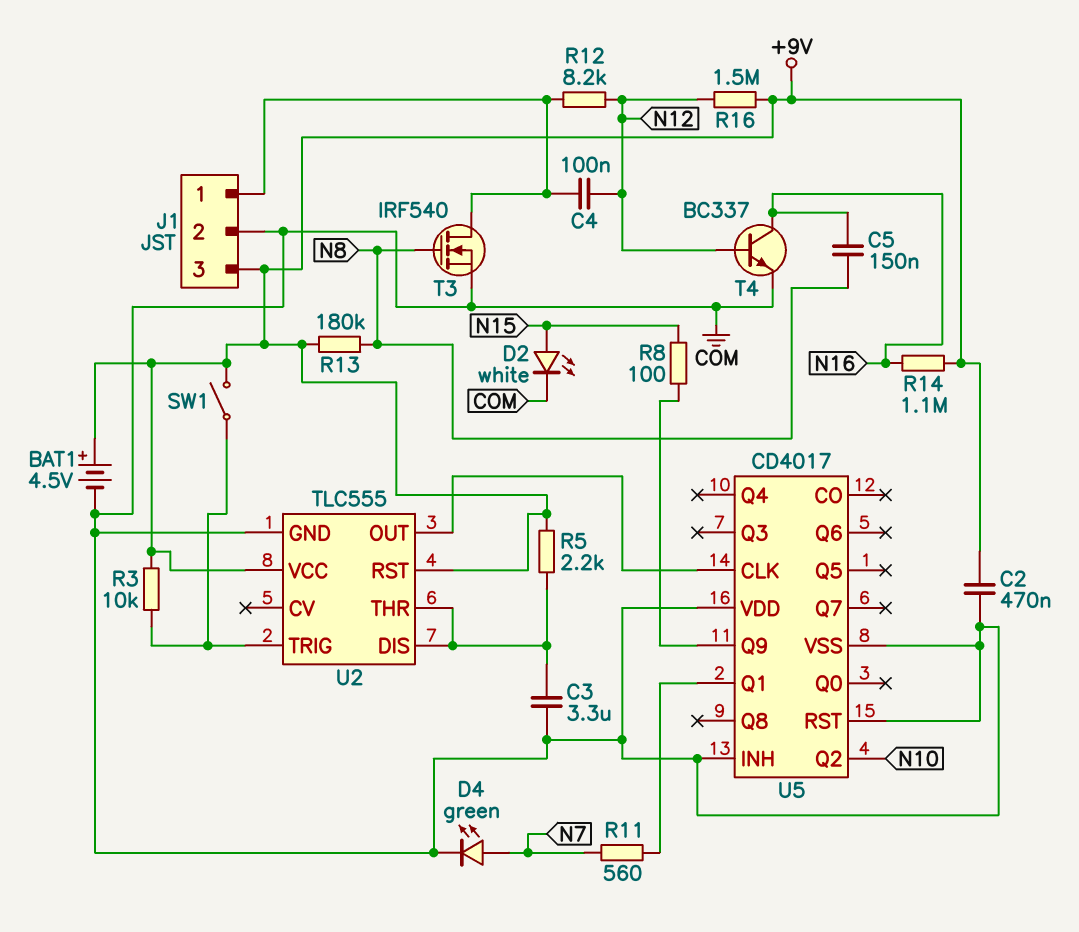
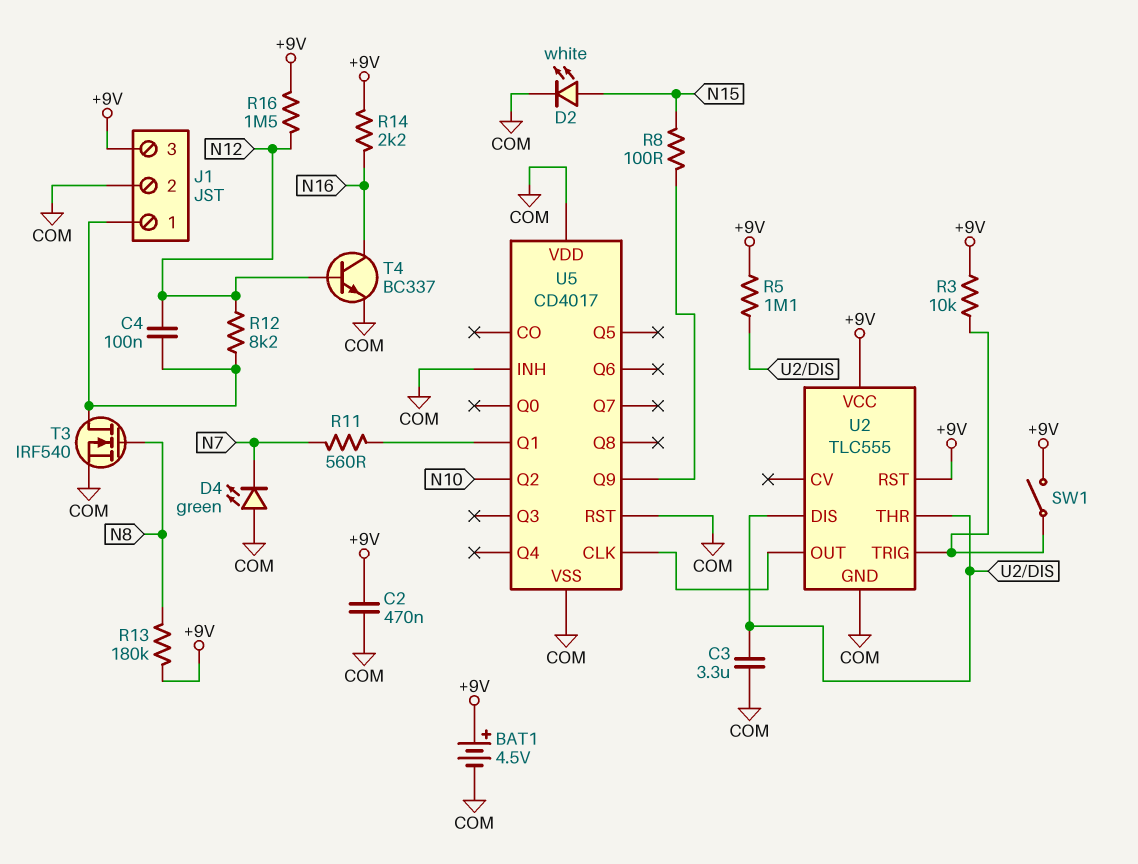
C5: 150nF (N8, N16) -> none
D4: LED green (A N7, K COM) -> LED green (A COM, K N7)
R5: 2.2k (+9V, U2/DIS) -> 1.1M (+9V, U2/DIS)
R14: 1.1M (+9V, N16) -> 2.2k (+9V, N16)

